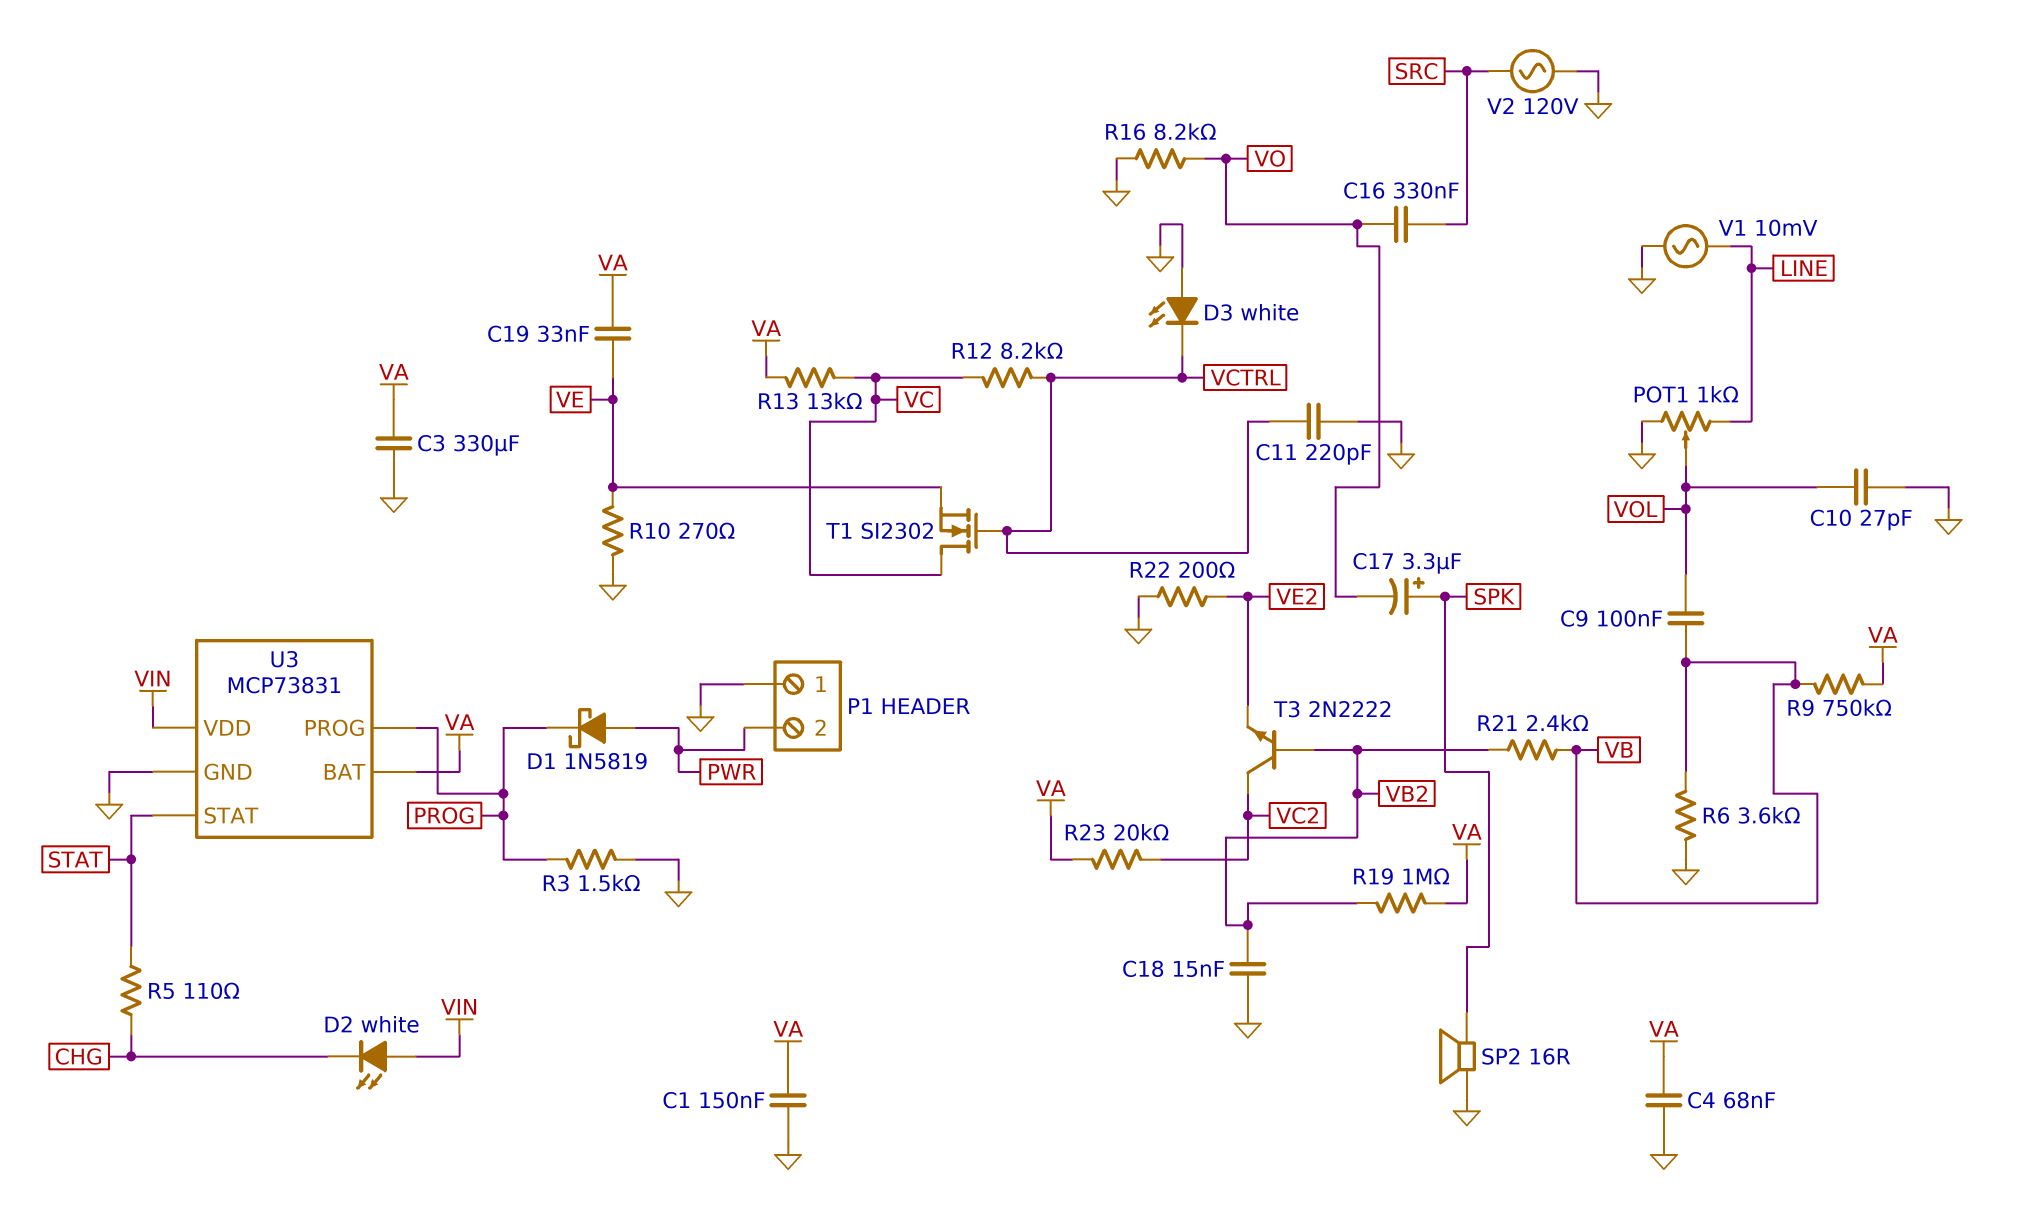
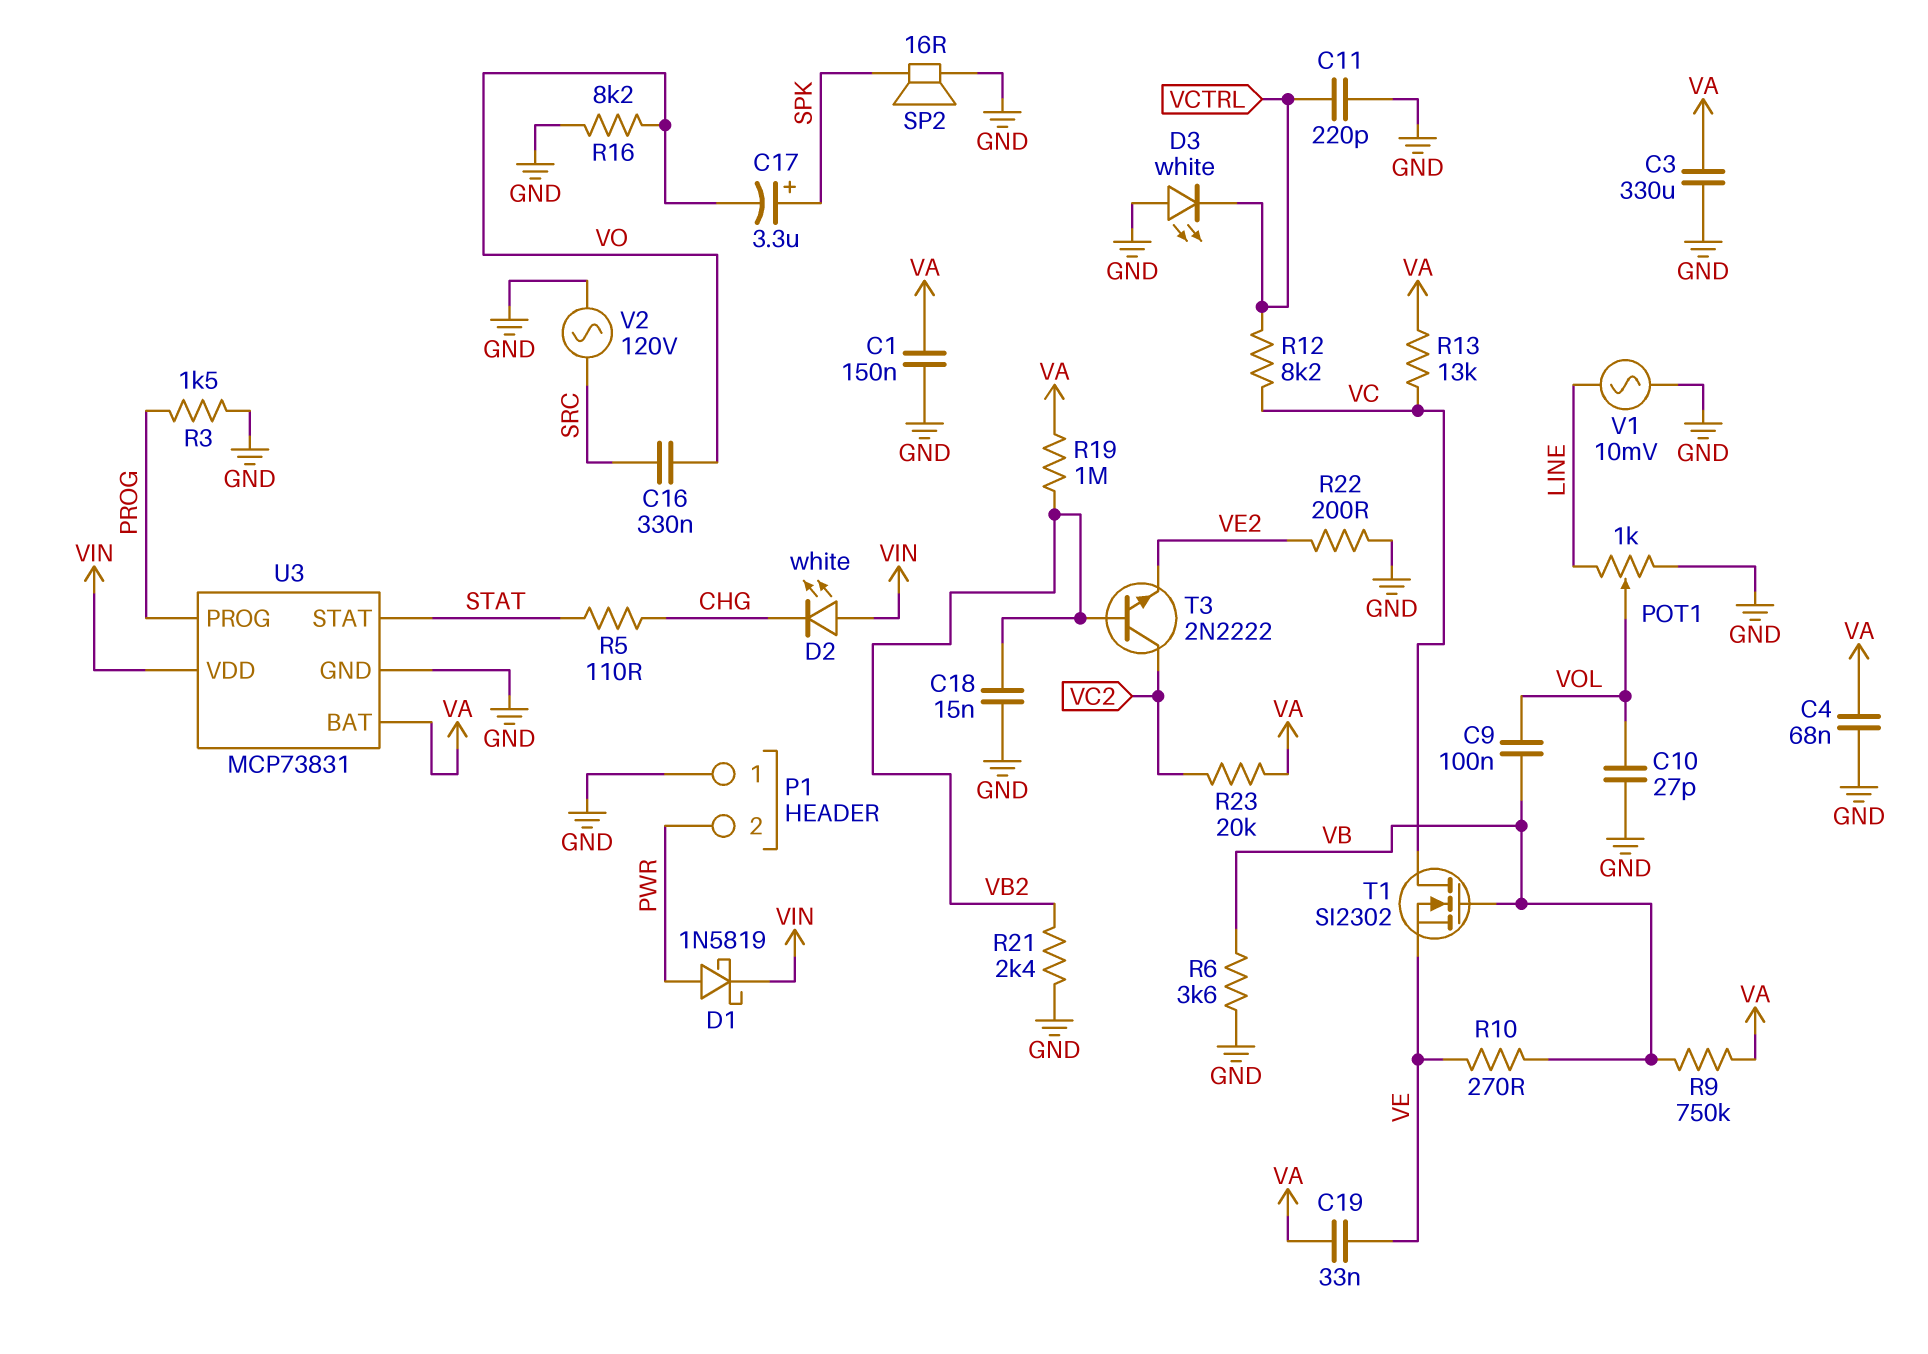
D1: schottky 1N5819 (A PWR, K PROG) -> schottky 1N5819 (A PWR, K VIN)
R10: 270 (GND, VE) -> 270 (VB, VE)
R21: 2.4k (VB, VB2) -> 2.4k (GND, VB2)
T1: NMOS SI2302 (G VCTRL, D VC, S VE) -> NMOS SI2302 (G VB, D VC, S VE)

